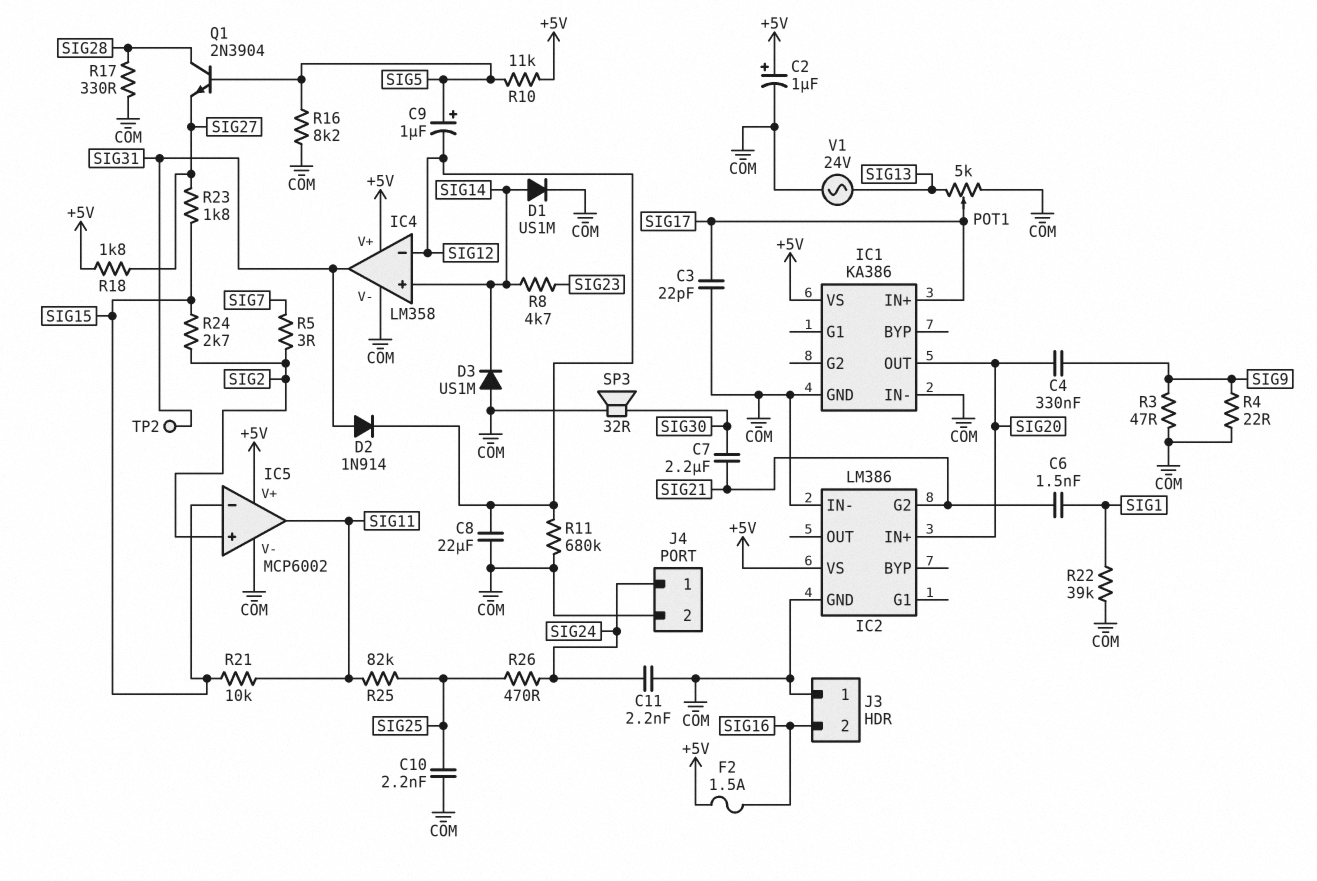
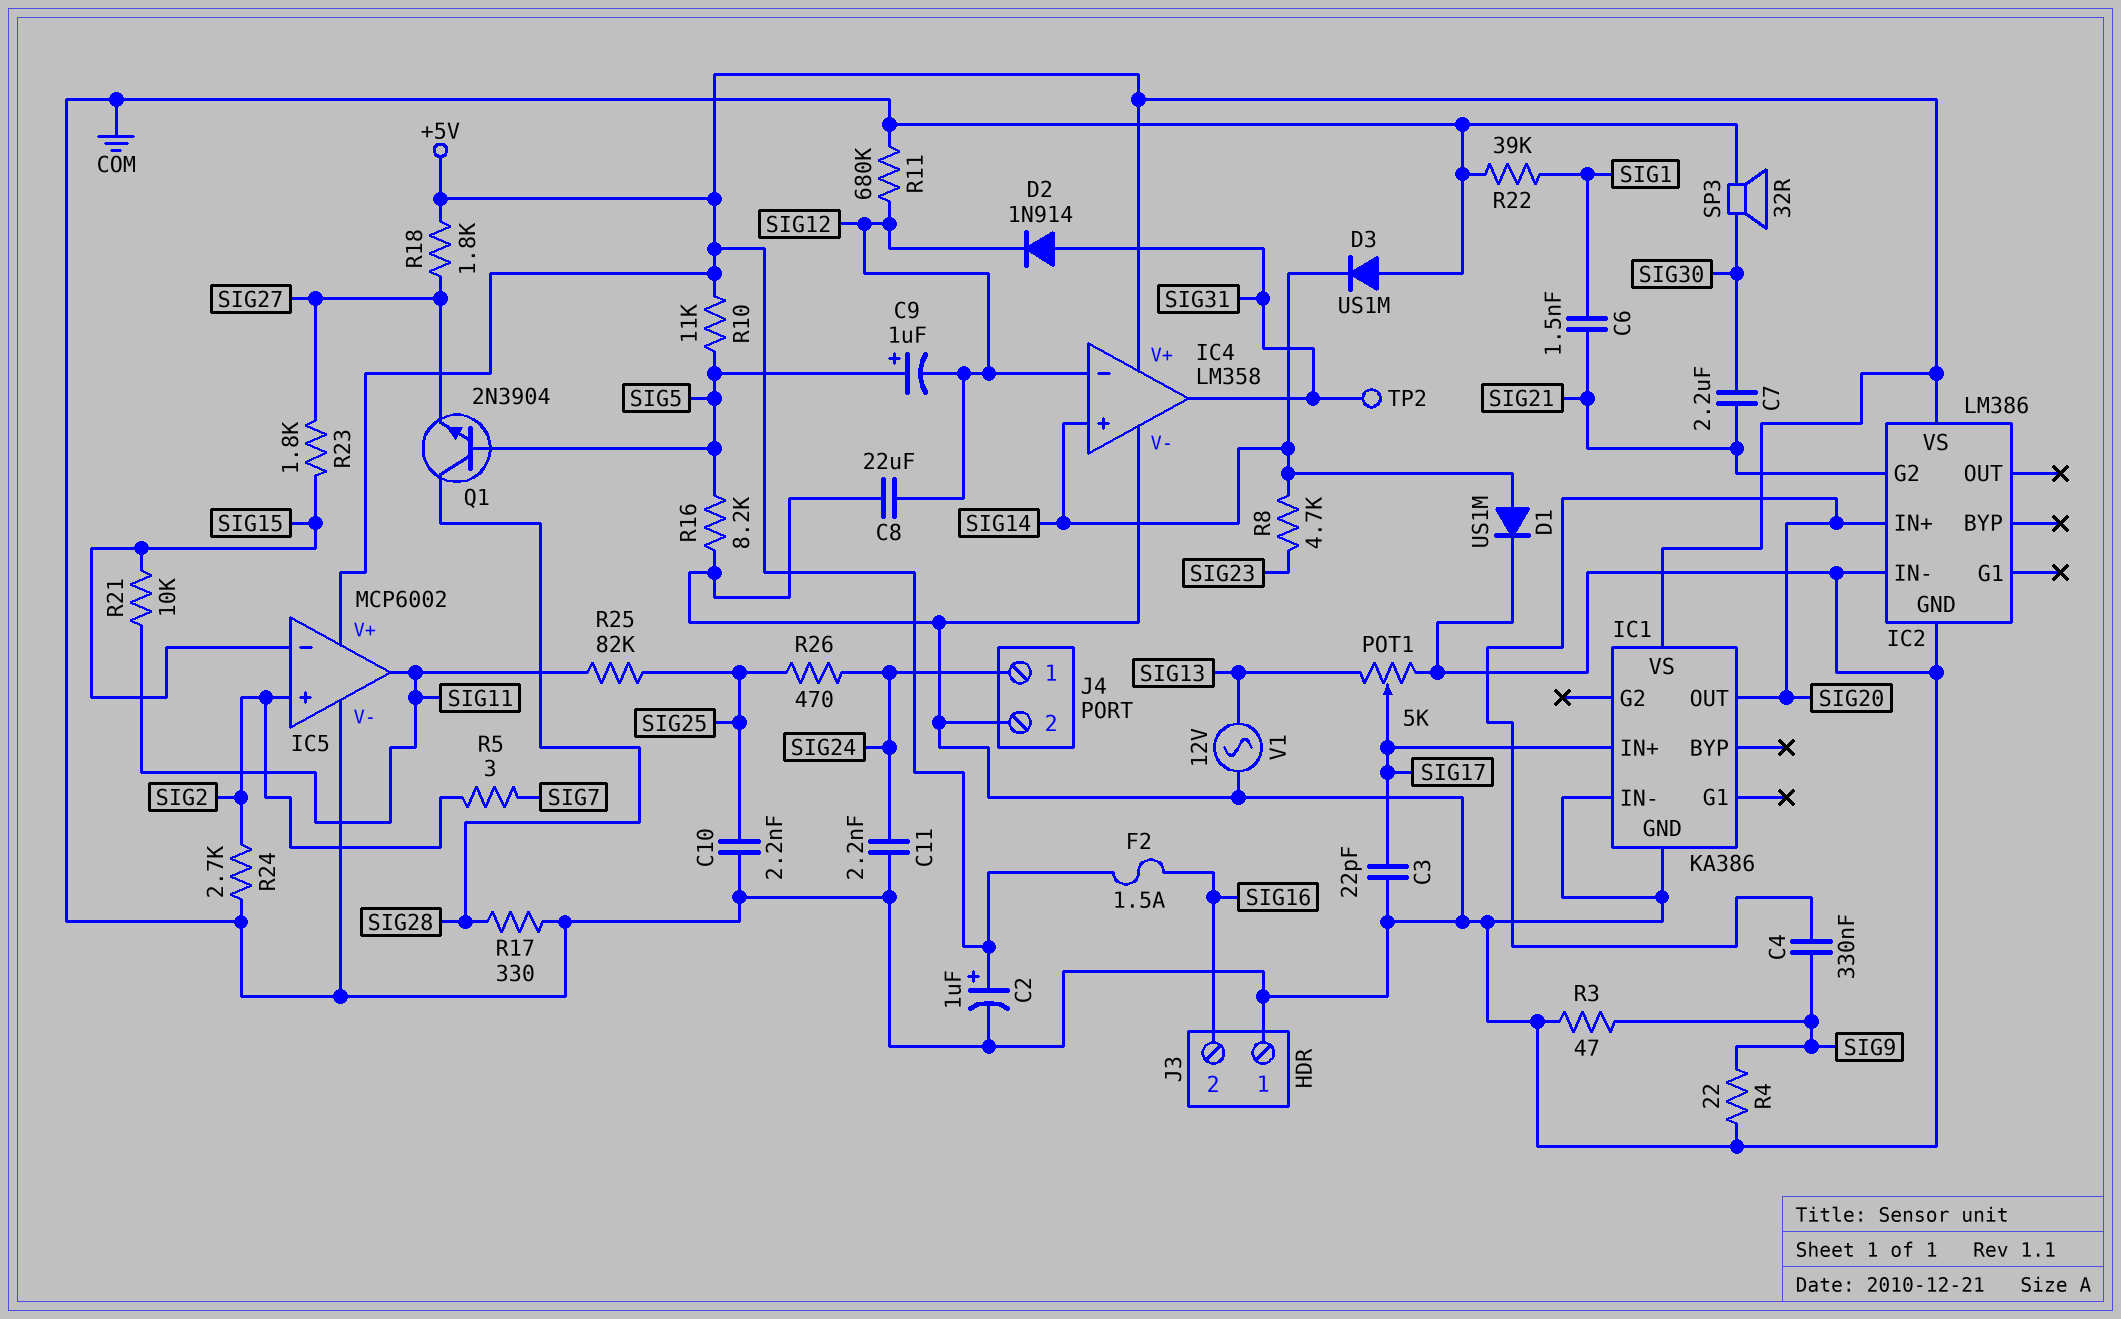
R24: 2.7k (SIG2, SIG15) -> 2.7k (COM, SIG2)
V1: AC 24V (COM, SIG13) -> AC 12V (COM, SIG13)

